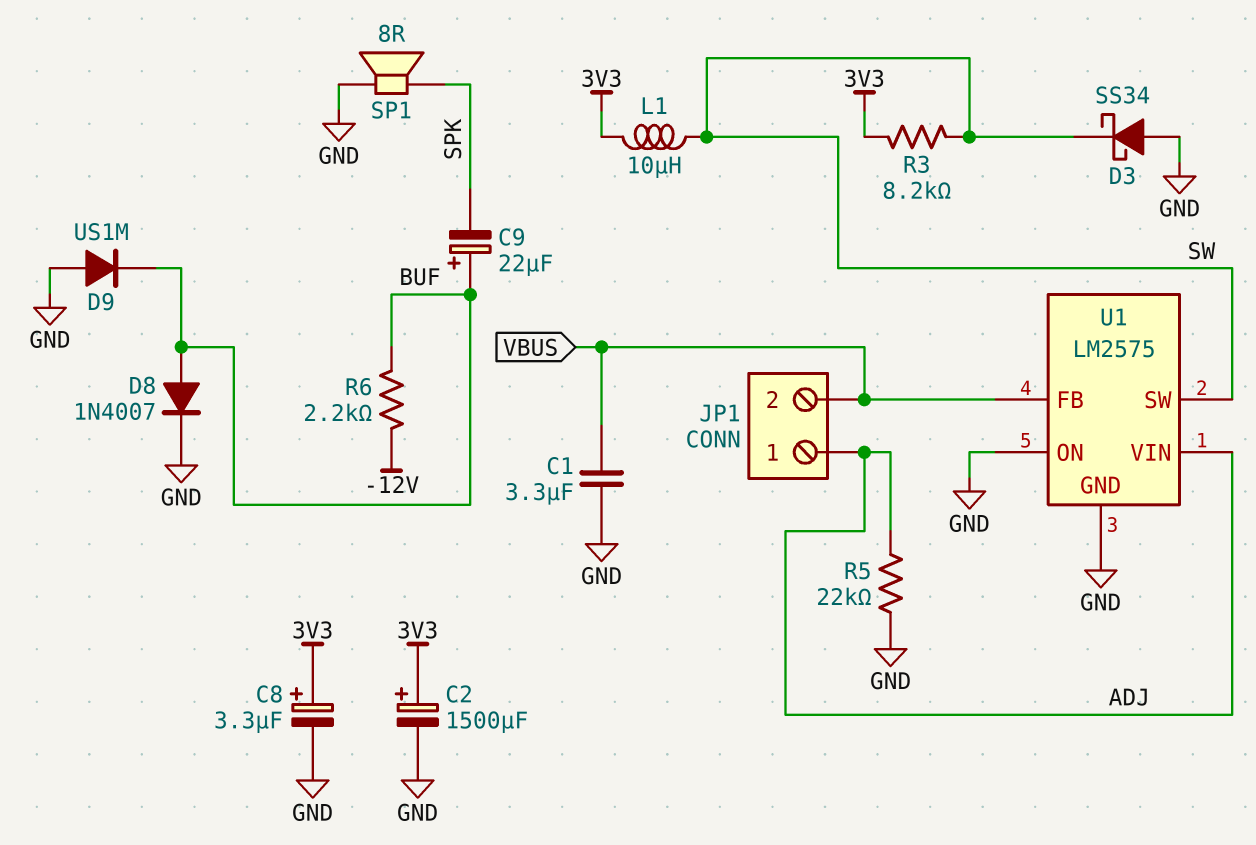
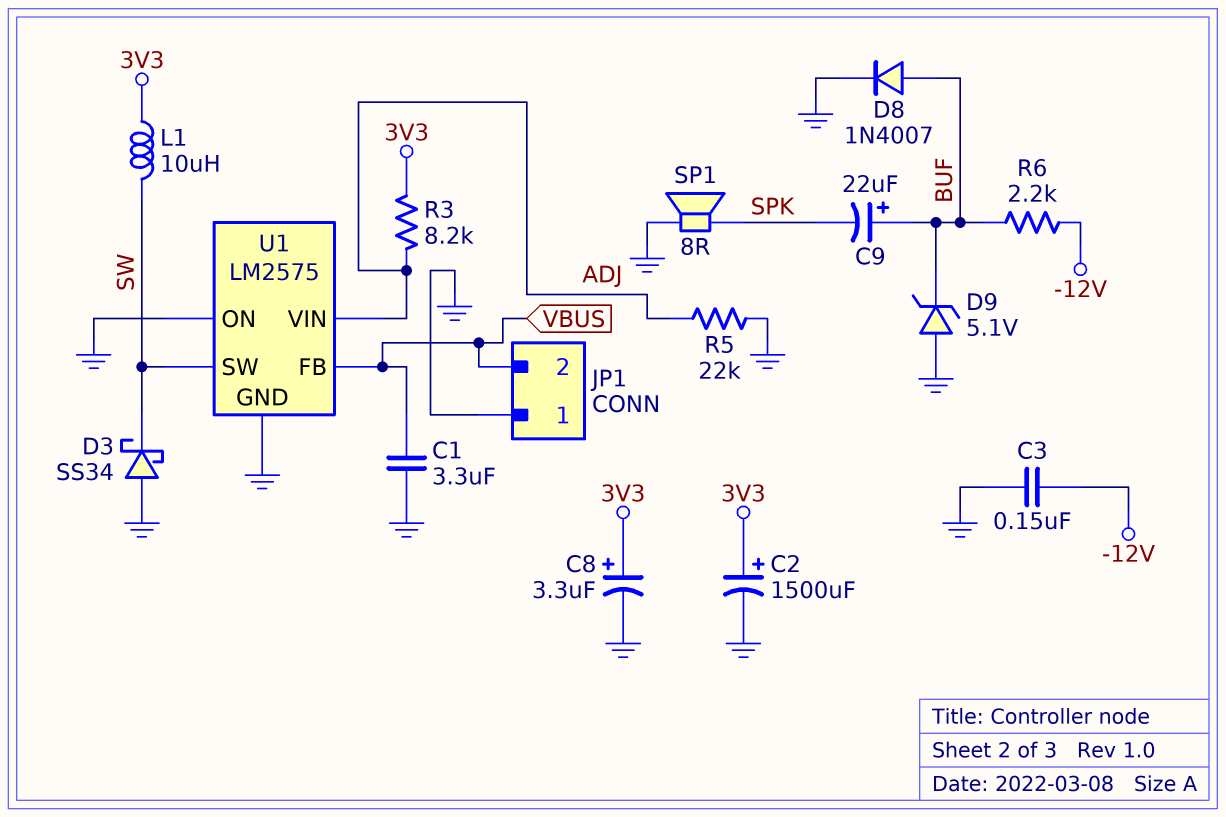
C3: none -> 150nF (-12V, GND)
D9: diode US1M (A GND, K BUF) -> zener 5.1V (A GND, K BUF)
JP1 pin 1: ADJ -> GND
R3: 8.2k (3V3, SW) -> 8.2k (3V3, ADJ)

